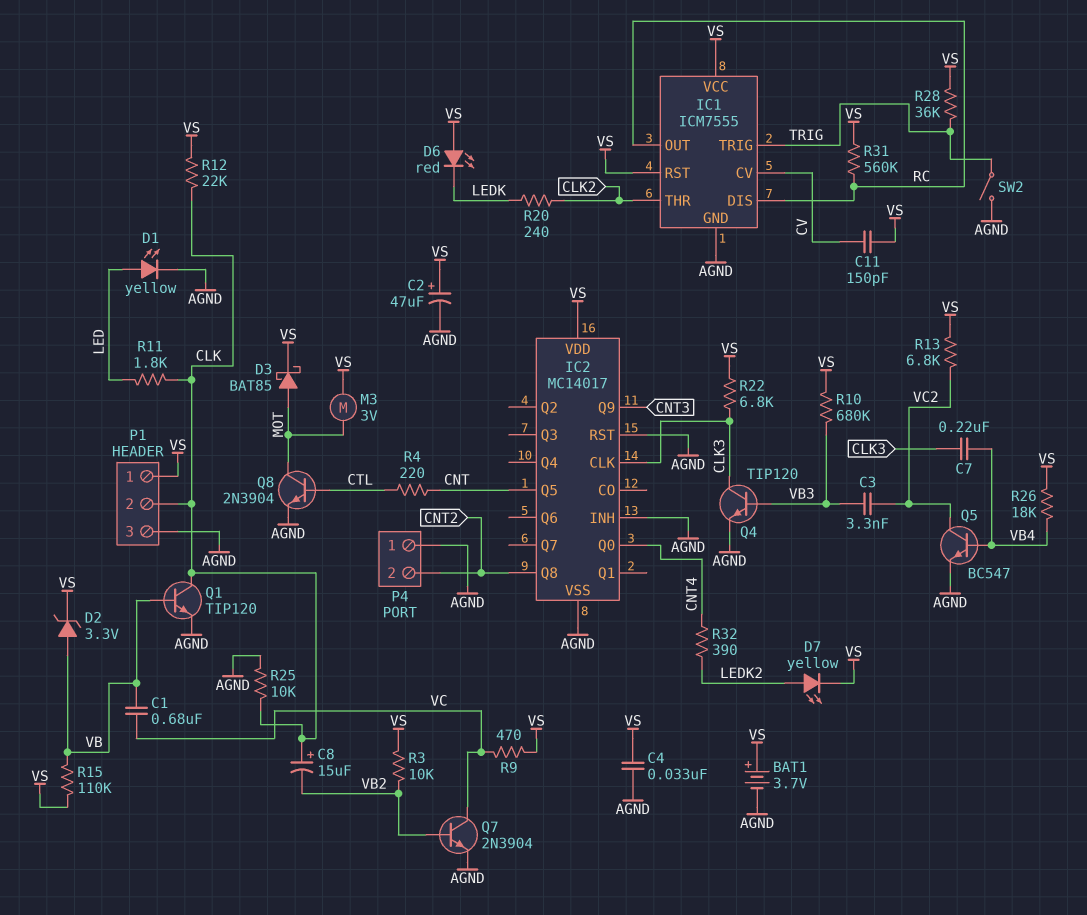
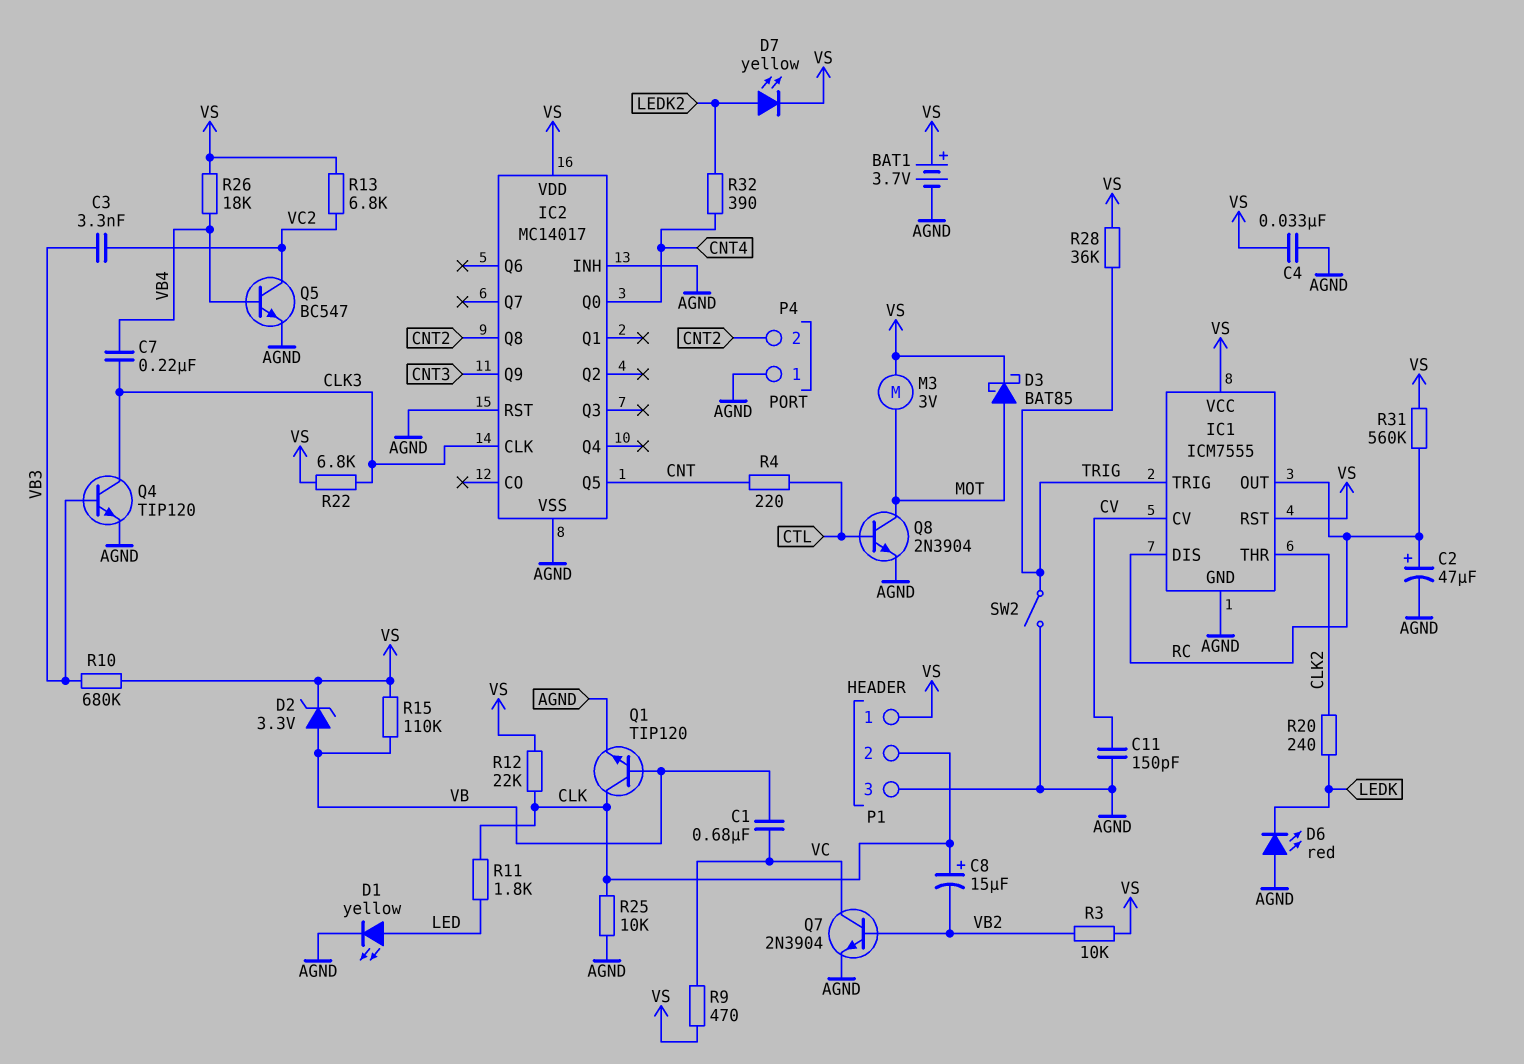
C2: 47uF (plus VS, minus AGND) -> 47uF (plus RC, minus AGND)
C11: 150pF (CV, VS) -> 150pF (AGND, CV)
D6: LED red (A VS, K LEDK) -> LED red (A AGND, K LEDK)

